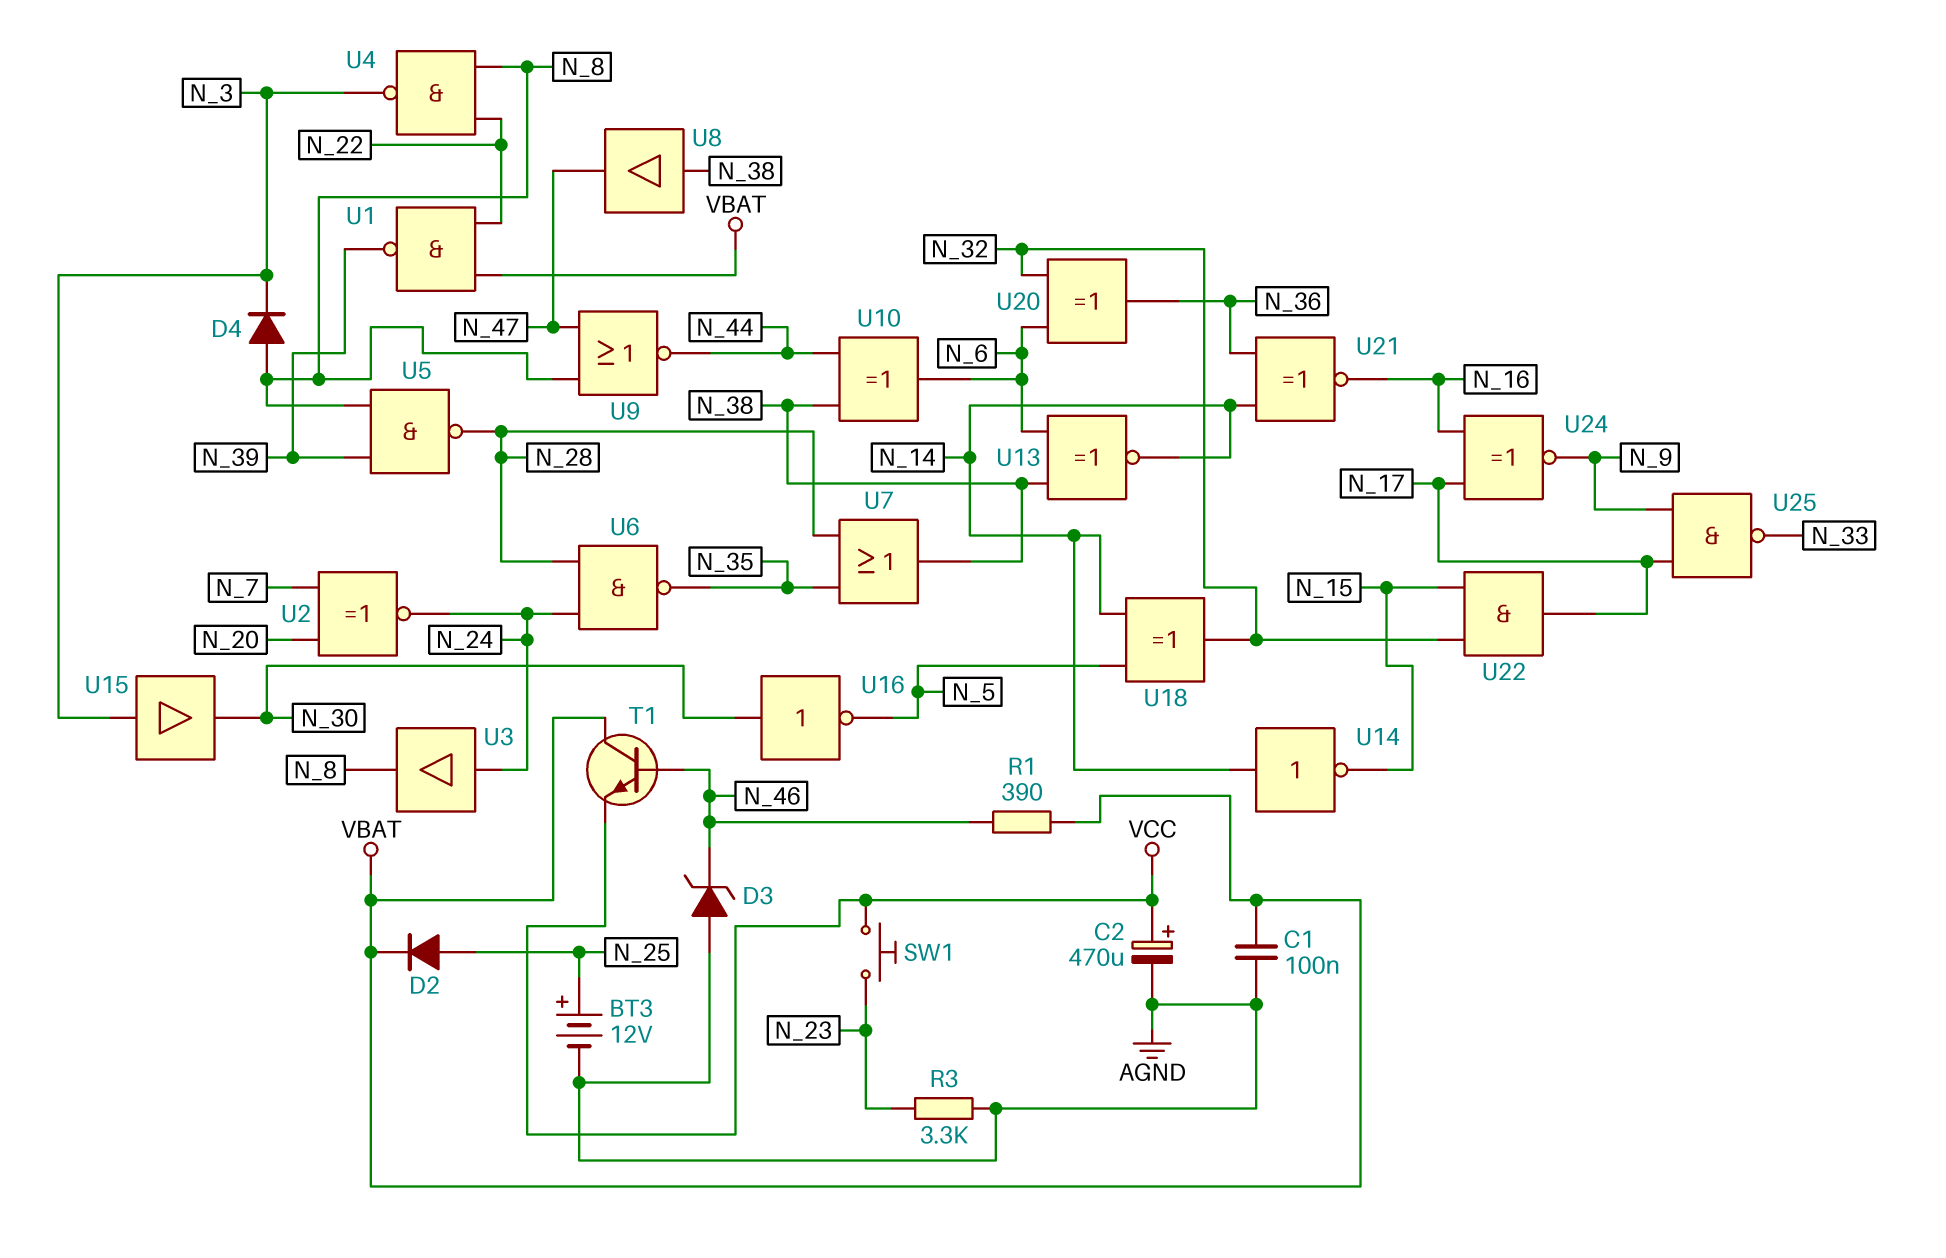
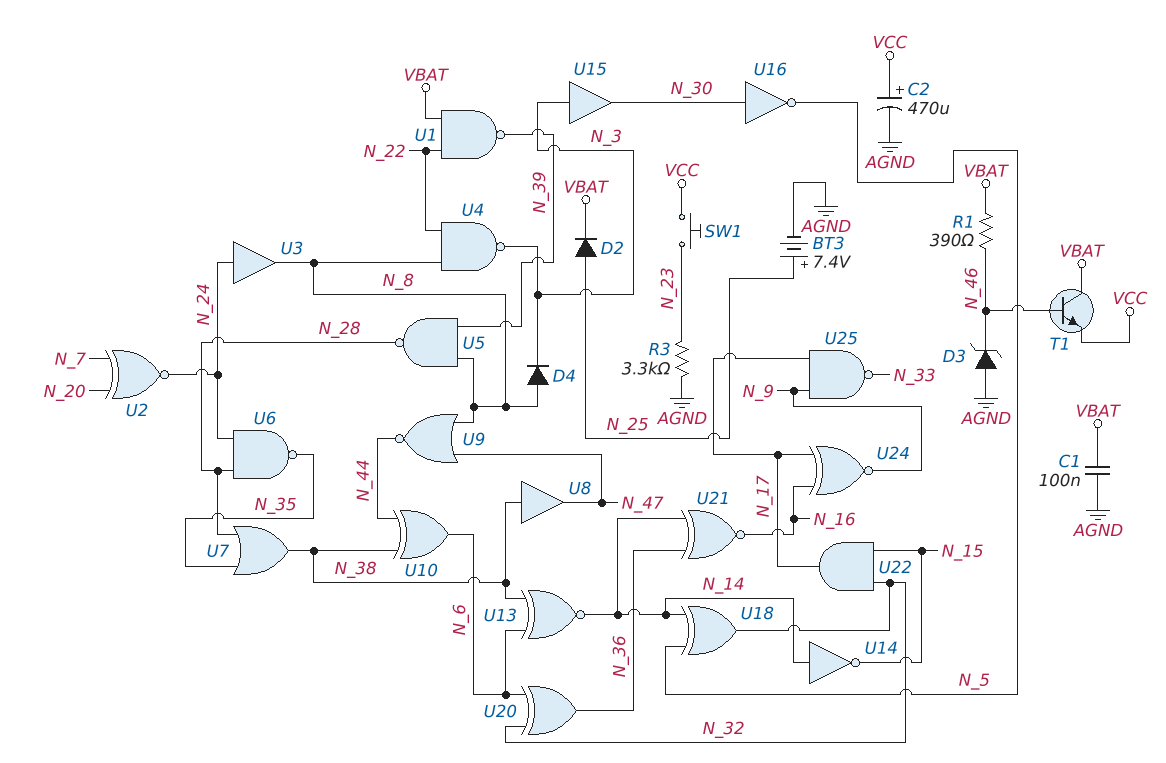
BT3: 12V (plus N_25, minus AGND) -> 7.4V (plus N_25, minus AGND)

